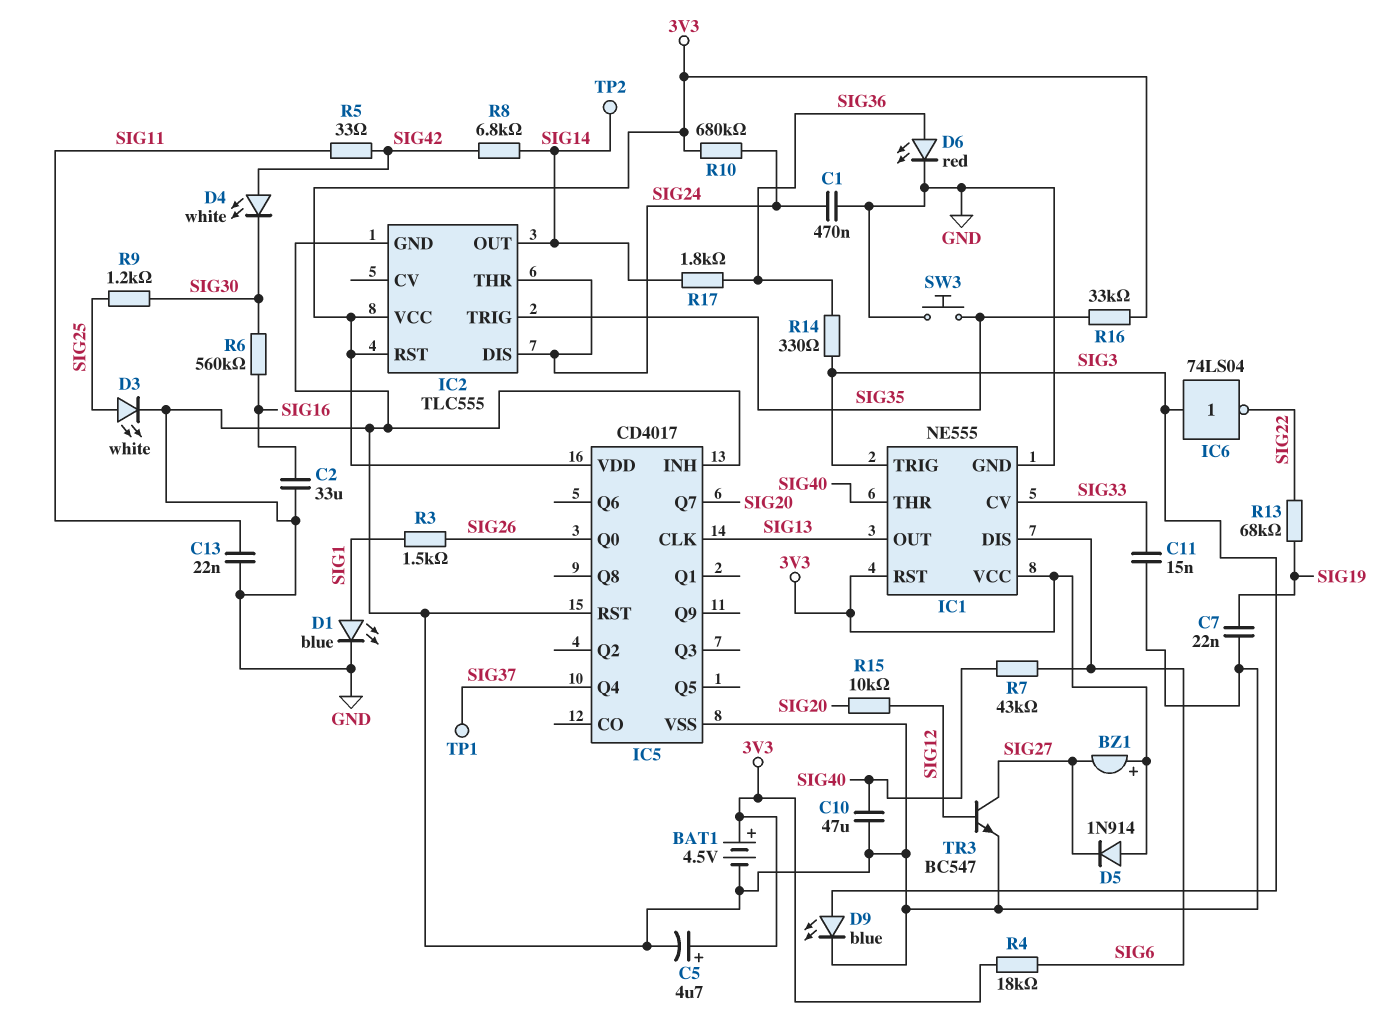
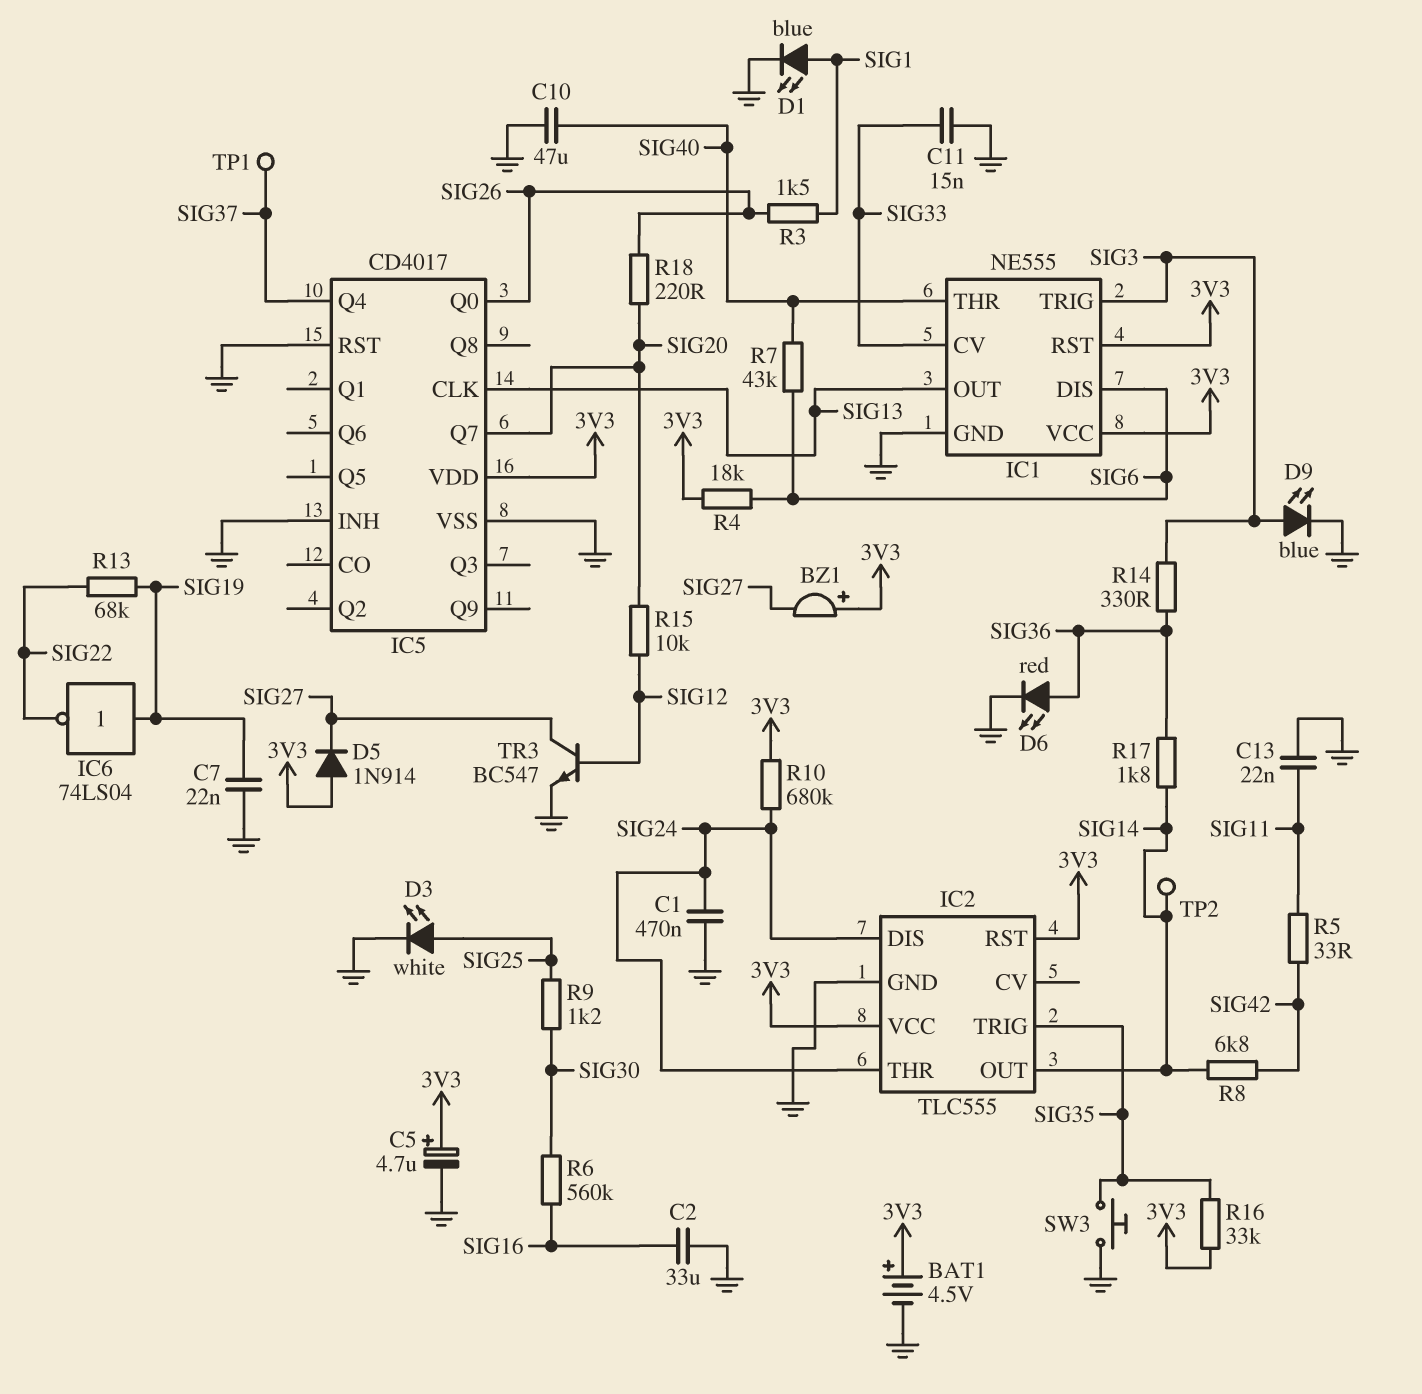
D4: LED white (A SIG42, K SIG30) -> none
IC6: NOT 74LS04 (in SIG3, out SIG22) -> NOT 74LS04 (in SIG19, out SIG22)
R18: none -> 220 (SIG20, SIG26)

